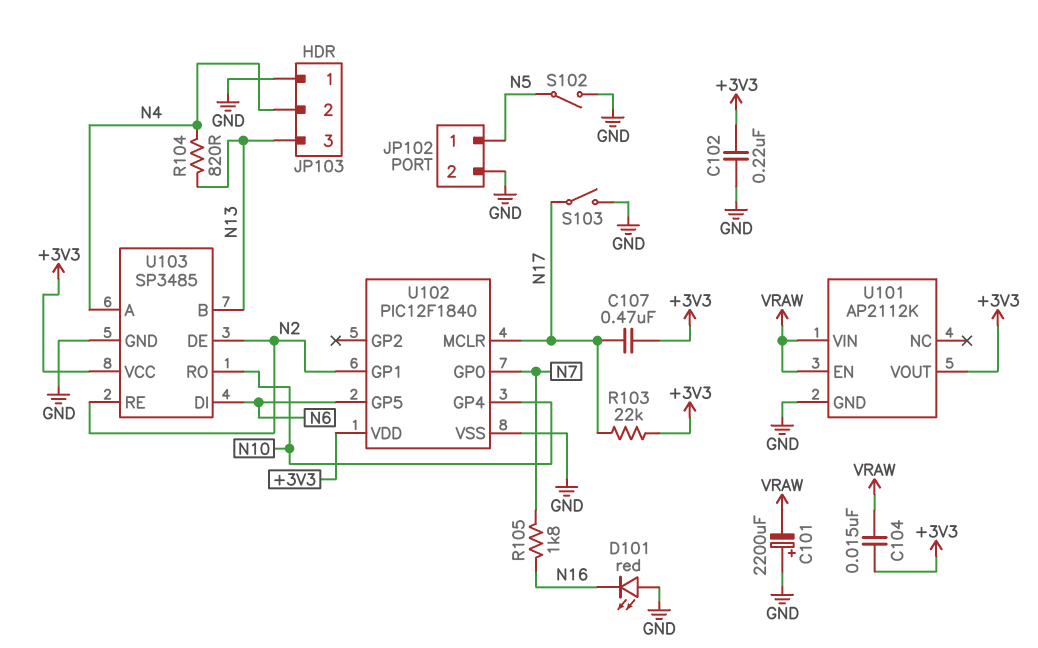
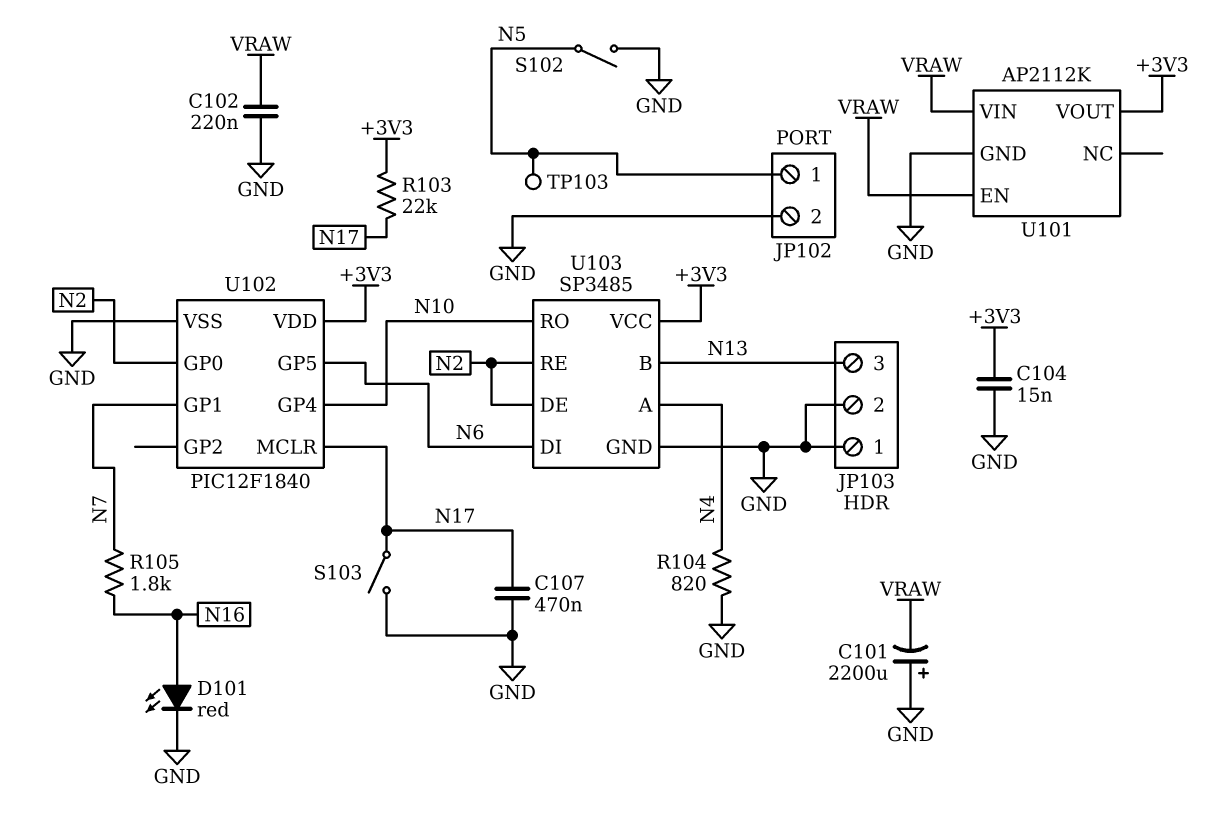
C102: 220nF (+3V3, GND) -> 220nF (GND, VRAW)
C104: 15nF (+3V3, VRAW) -> 15nF (+3V3, GND)
C107: 470nF (+3V3, N17) -> 470nF (GND, N17)
D101: LED red (A GND, K N16) -> LED red (A N16, K GND)
JP103 pin 2: N4 -> GND
R104: 820 (N4, N13) -> 820 (GND, N4)
TP103: none -> test point (N5)
U102 pin GP0: N7 -> N2
U102 pin GP1: N2 -> N7

